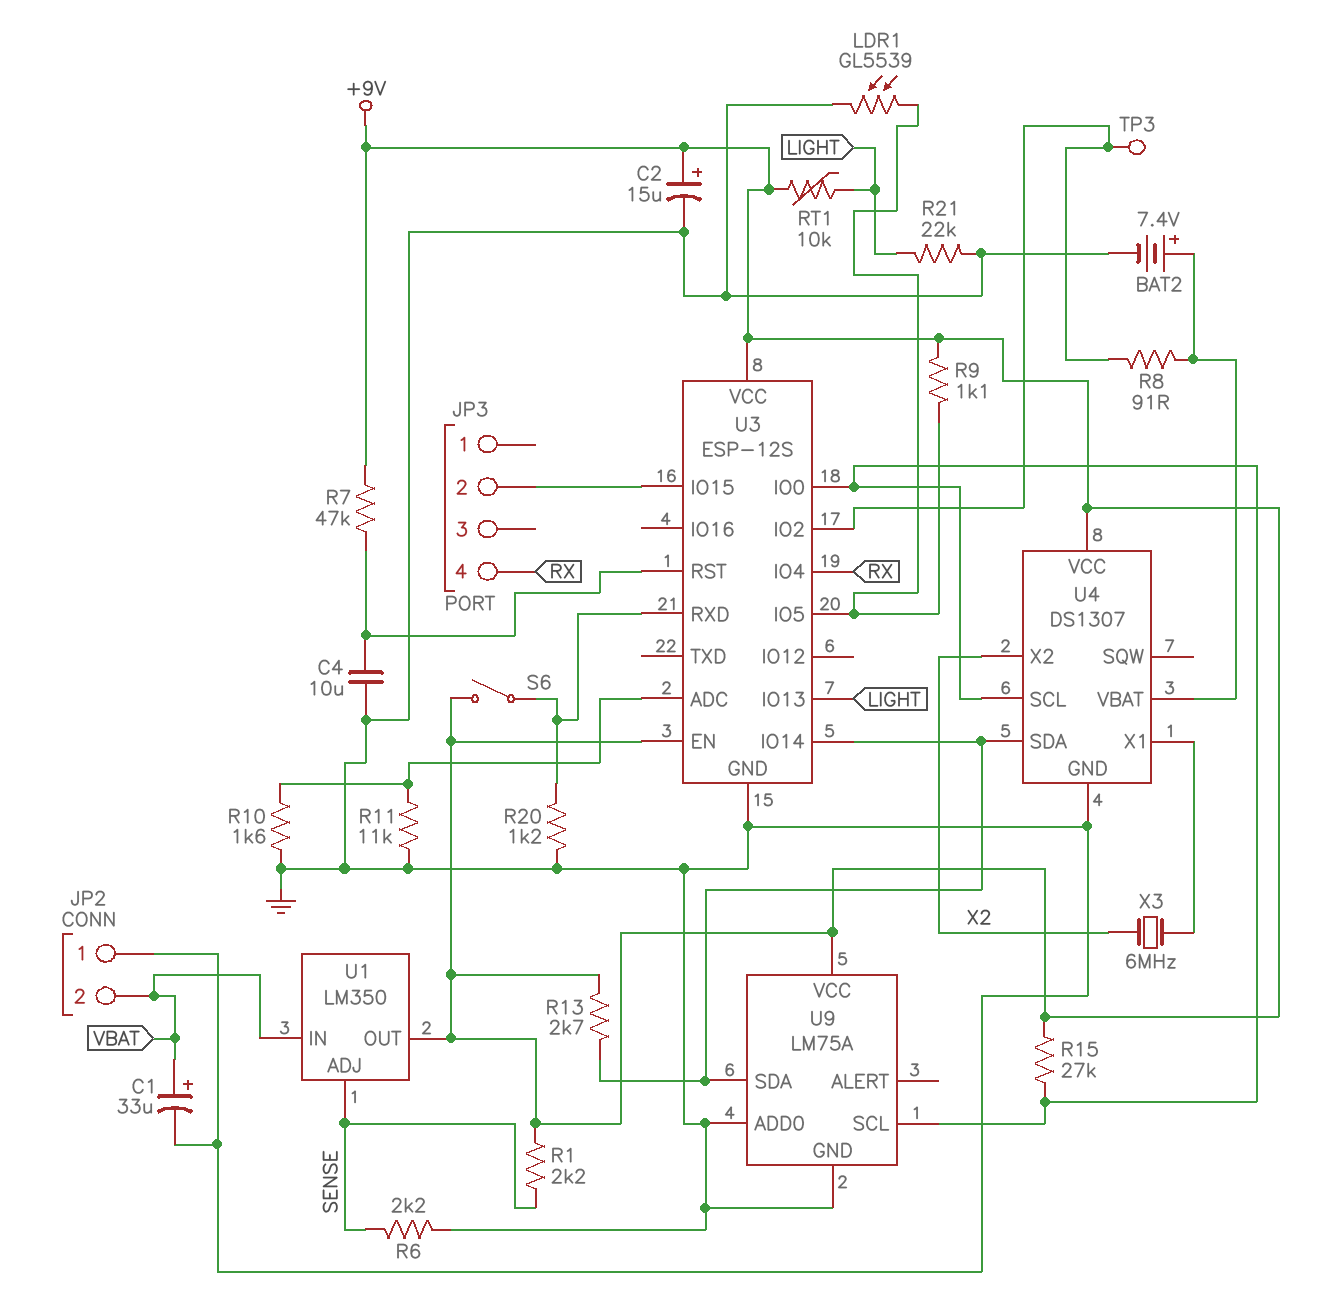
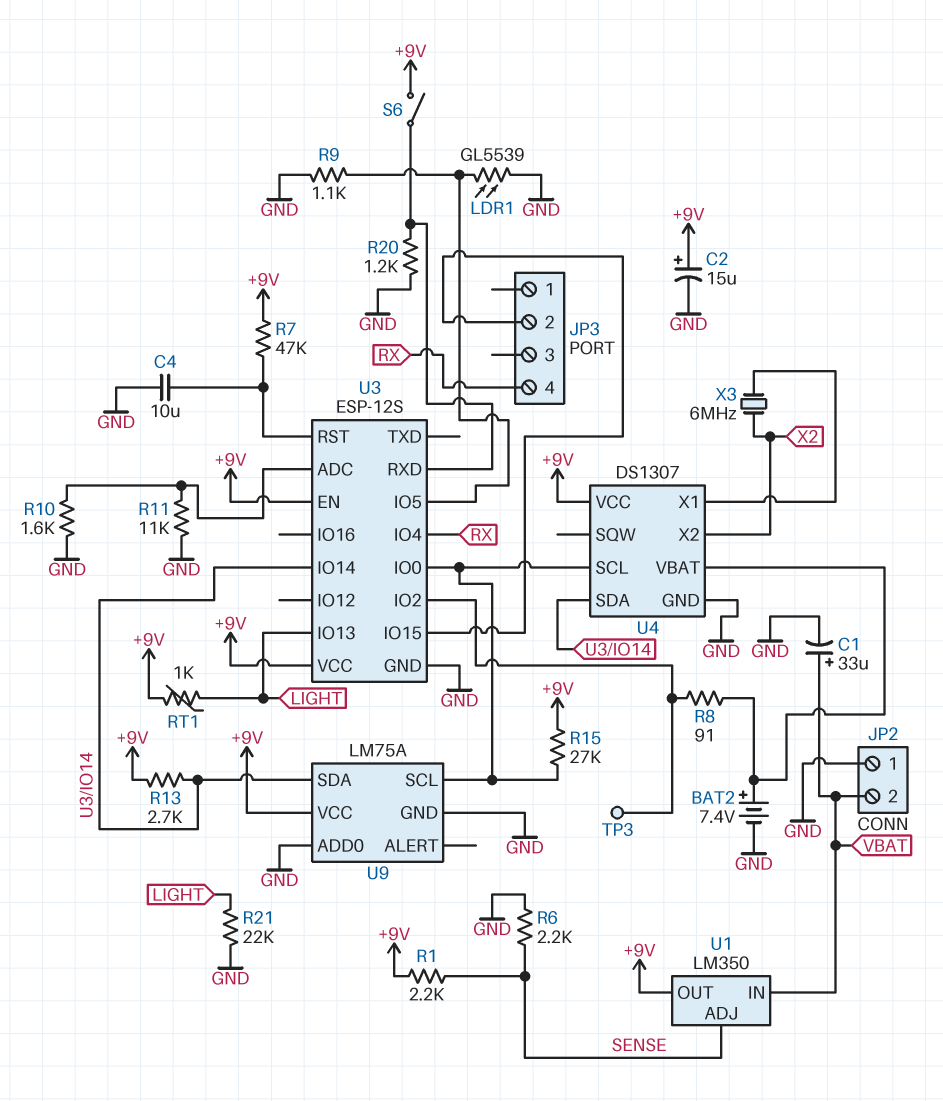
R9: 1.1k (+9V, U3/IO5) -> 1.1k (GND, U3/IO5)
RT1: 10k (+9V, LIGHT) -> 1k (+9V, LIGHT)

